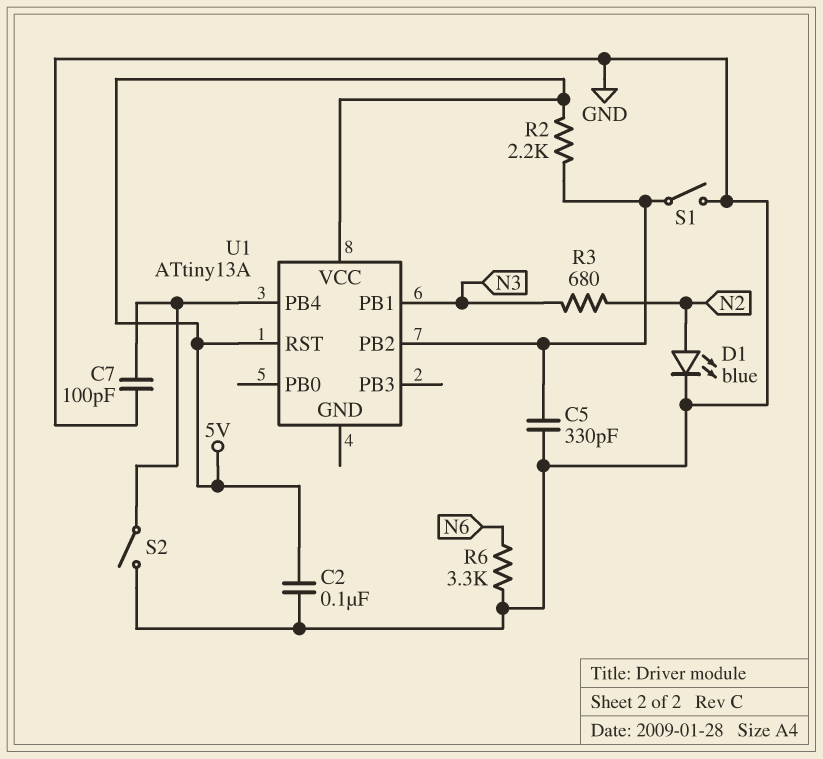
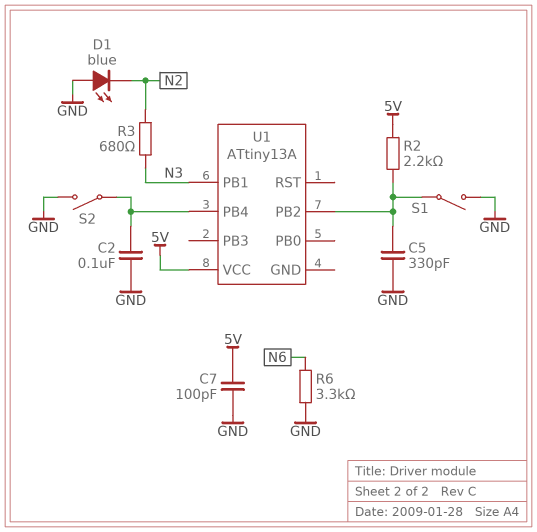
C2: 100nF (5V, GND) -> 100nF (GND, U1/PB4)
C7: 100pF (GND, U1/PB4) -> 100pF (5V, GND)
D1: LED blue (A N2, K GND) -> LED blue (A GND, K N2)
U1 pin RST: 5V -> none

